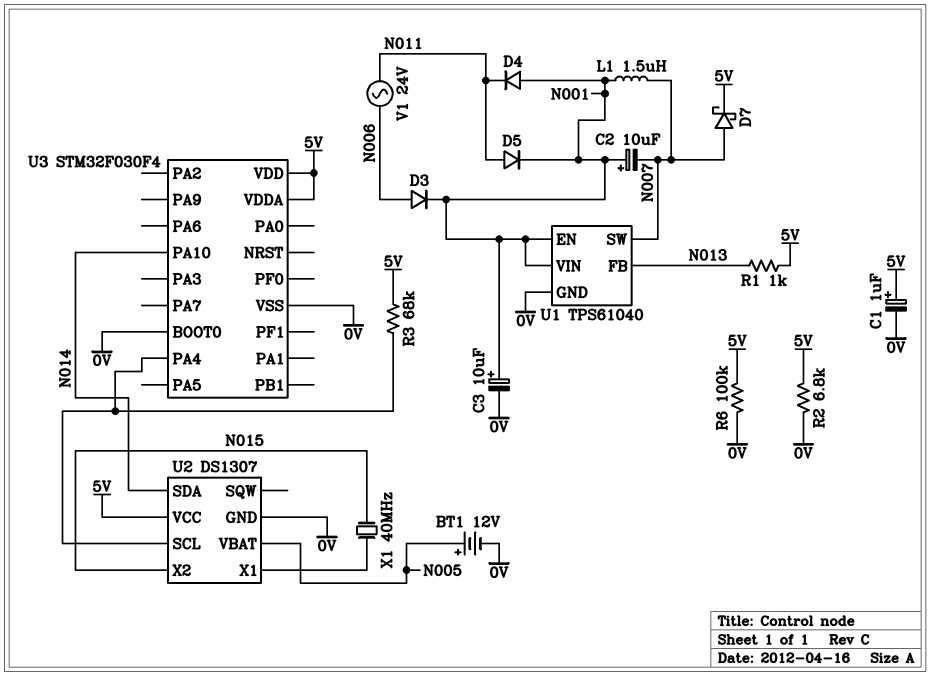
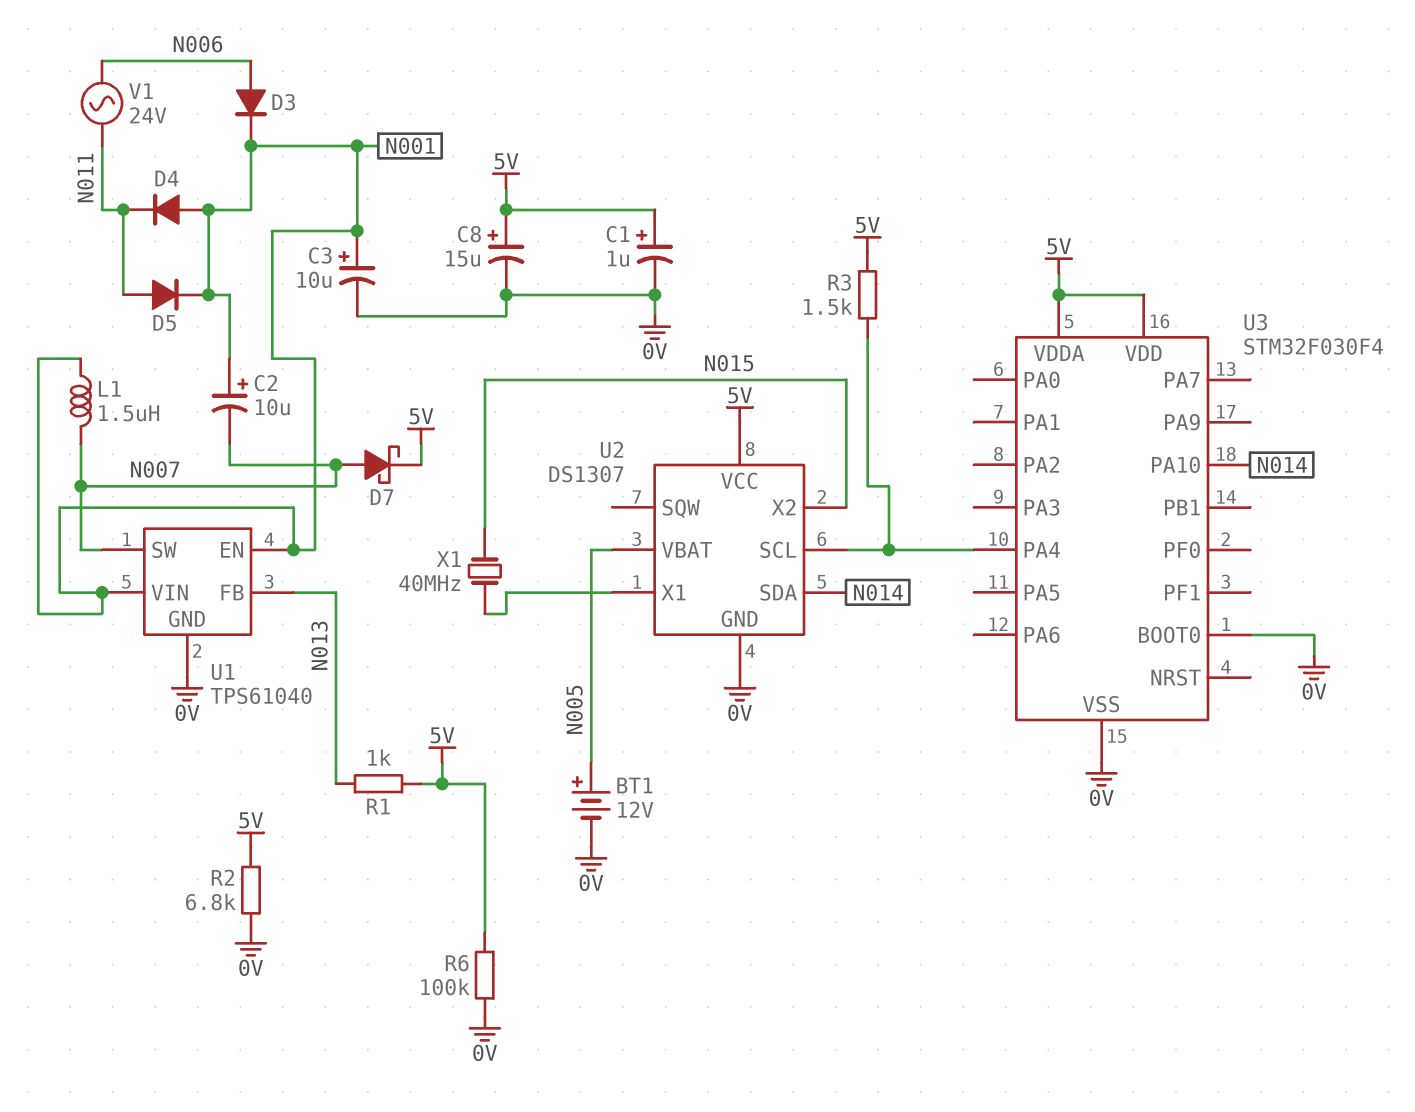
C8: none -> 15uF (plus 5V, minus 0V)
R3: 68k (5V, U2/SCL) -> 1.5k (5V, U2/SCL)

